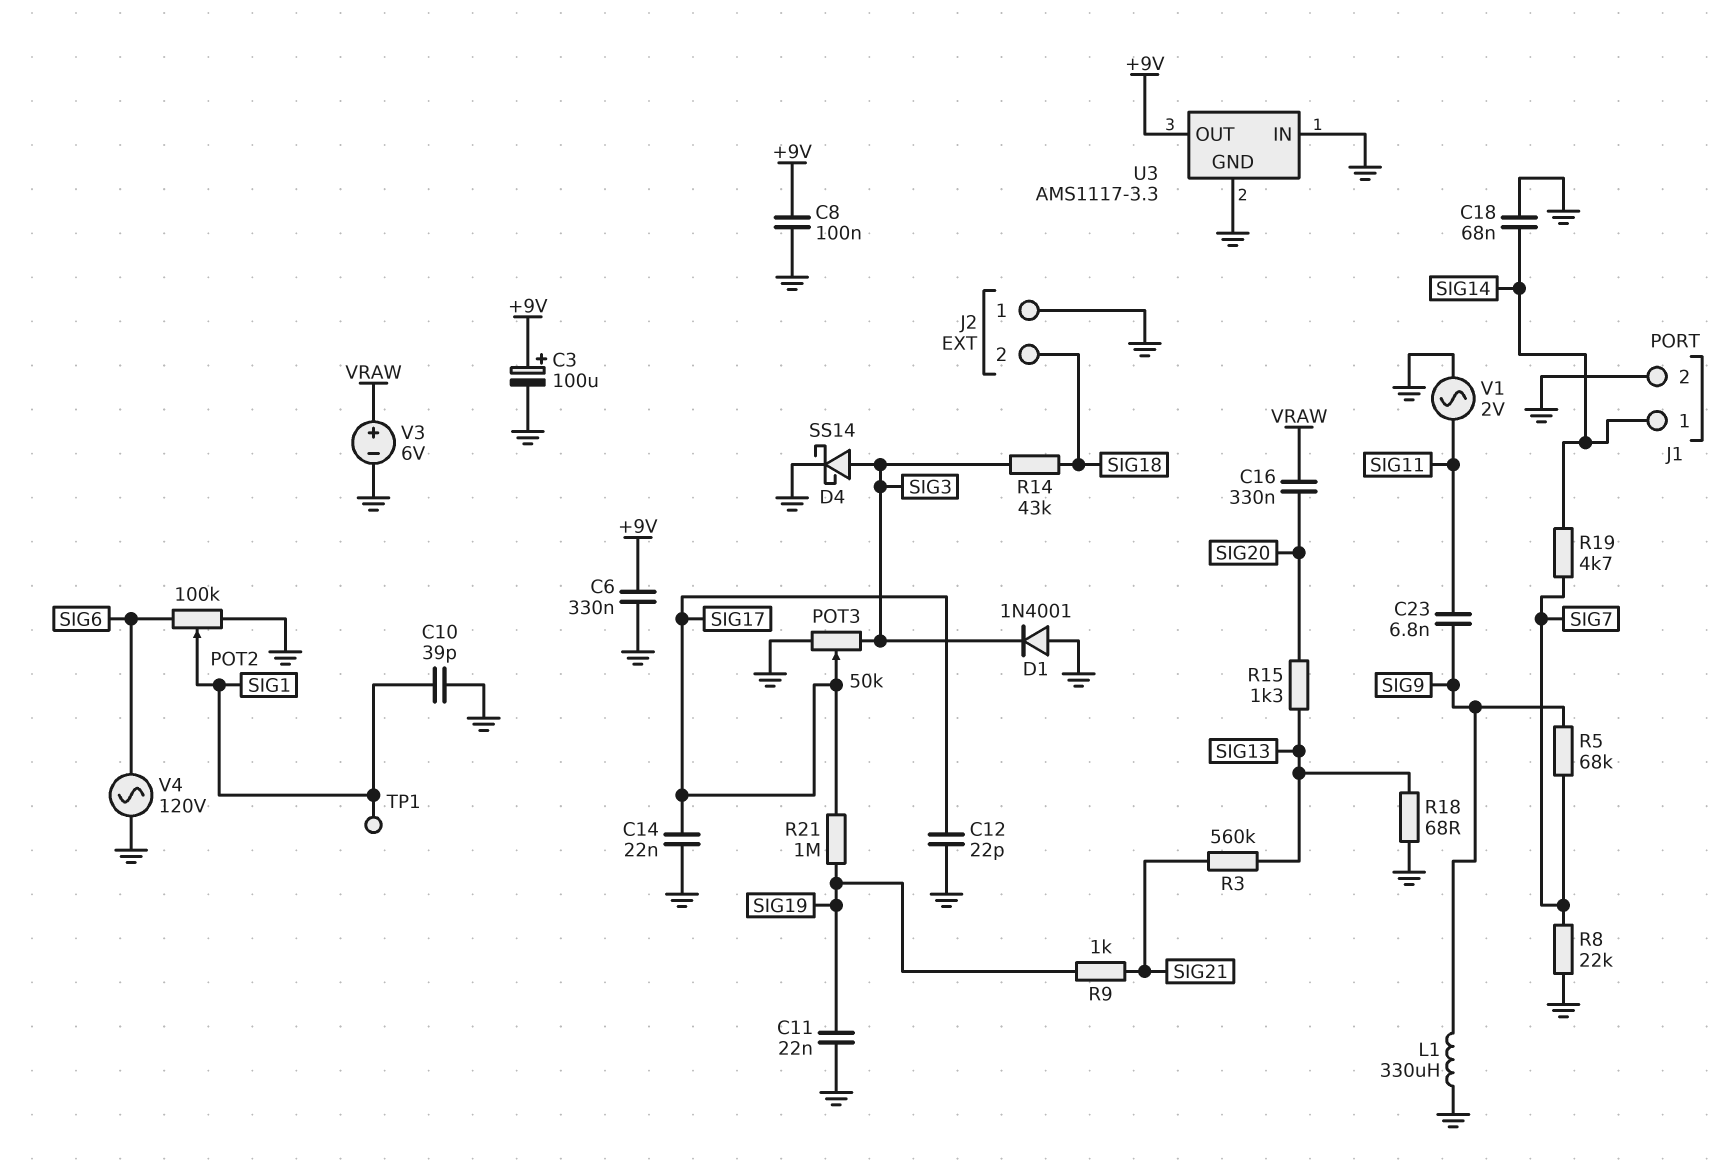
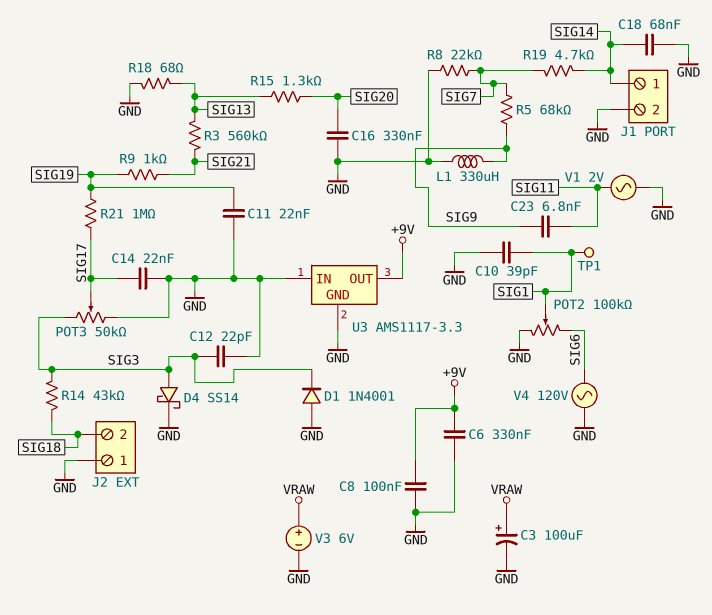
C3: 100uF (plus +9V, minus GND) -> 100uF (plus VRAW, minus GND)
C12: 22pF (GND, SIG17) -> 22pF (GND, SIG3)
C16: 330nF (SIG20, VRAW) -> 330nF (GND, SIG20)

